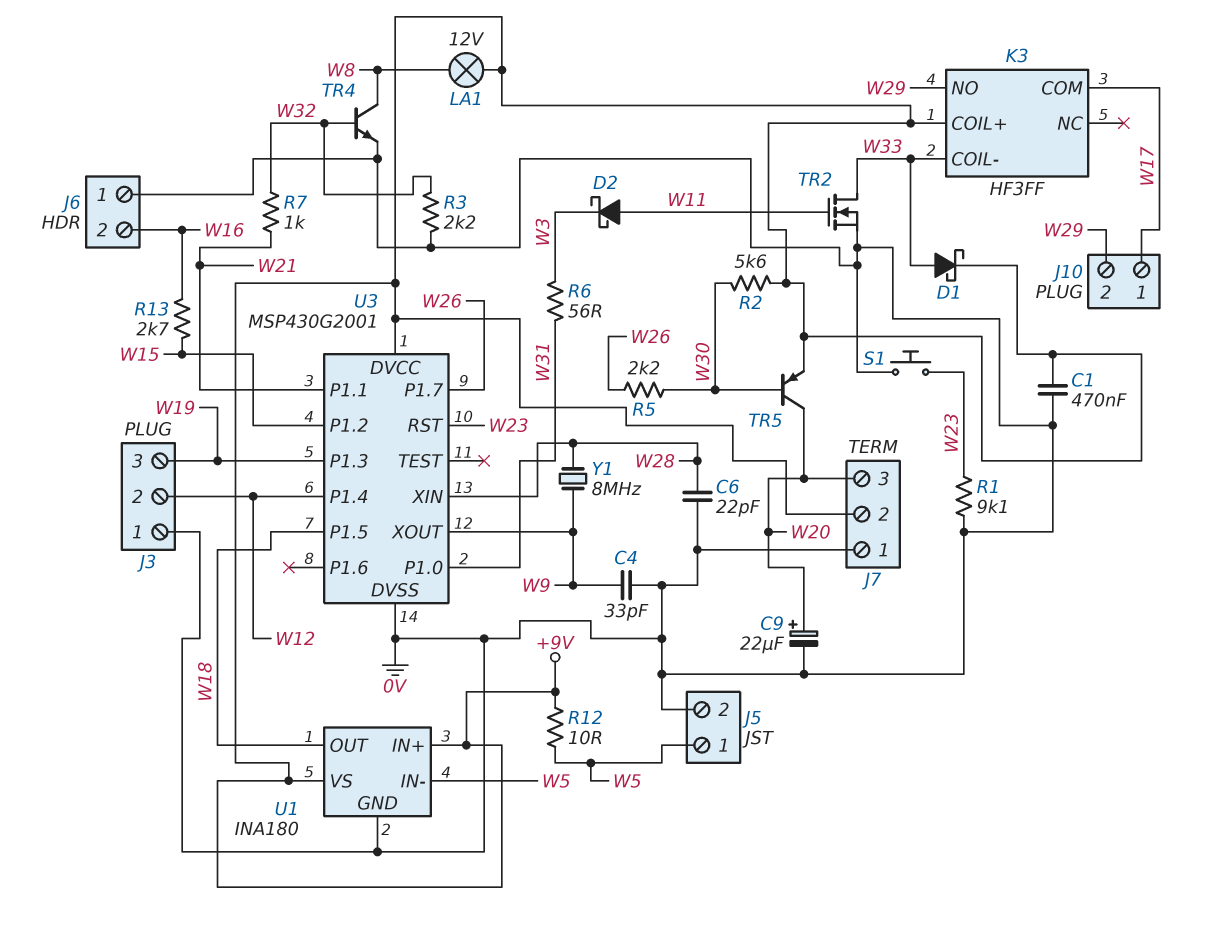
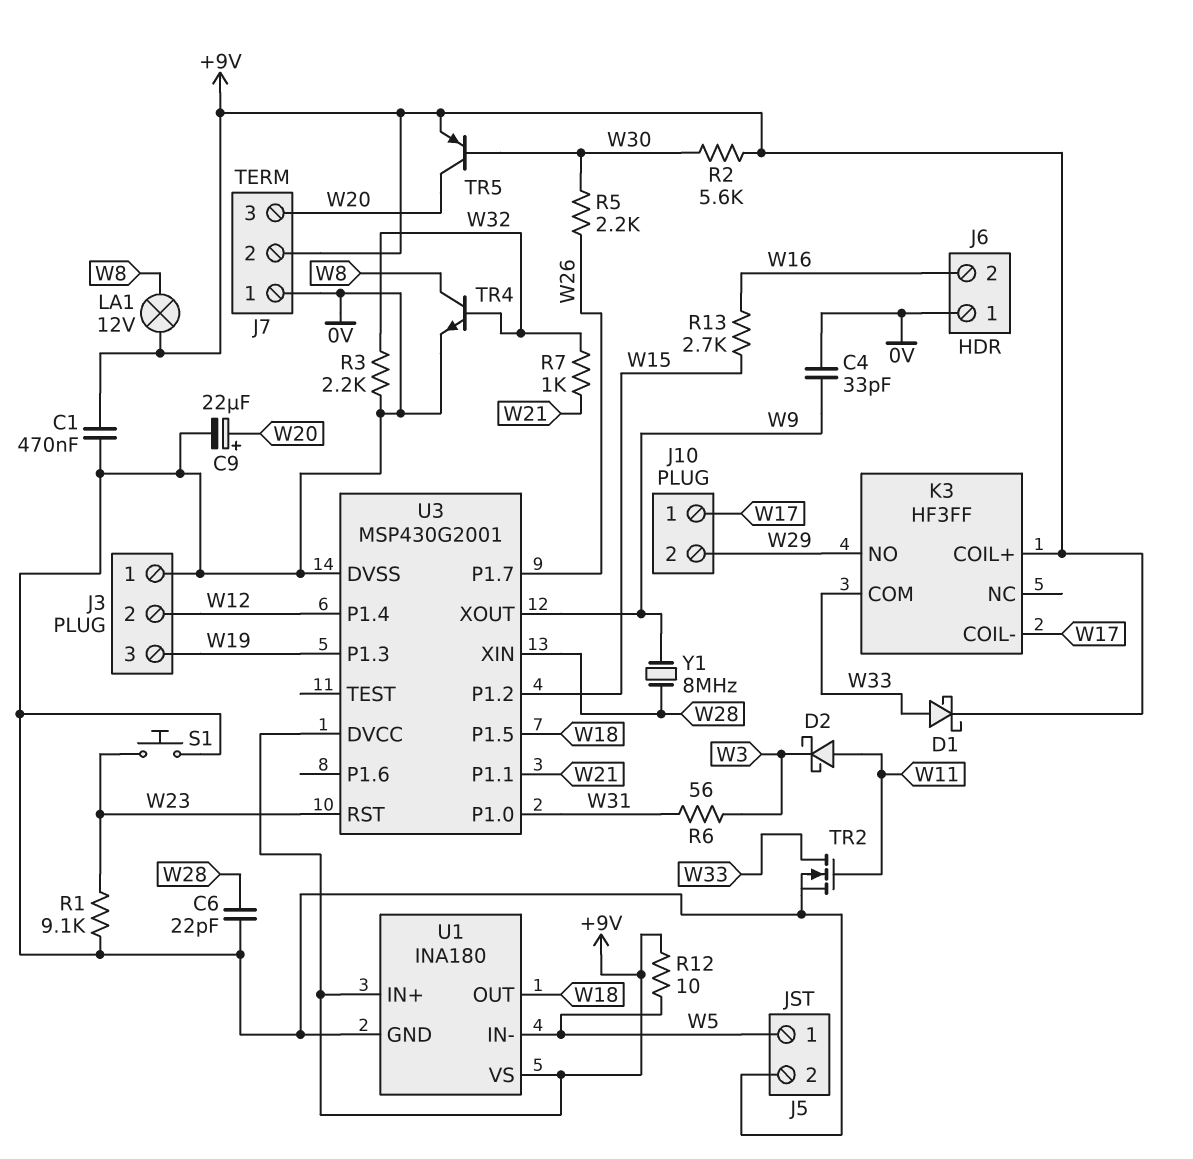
K3 pin COIL-: W33 -> W17
K3 pin COM: W17 -> W33

